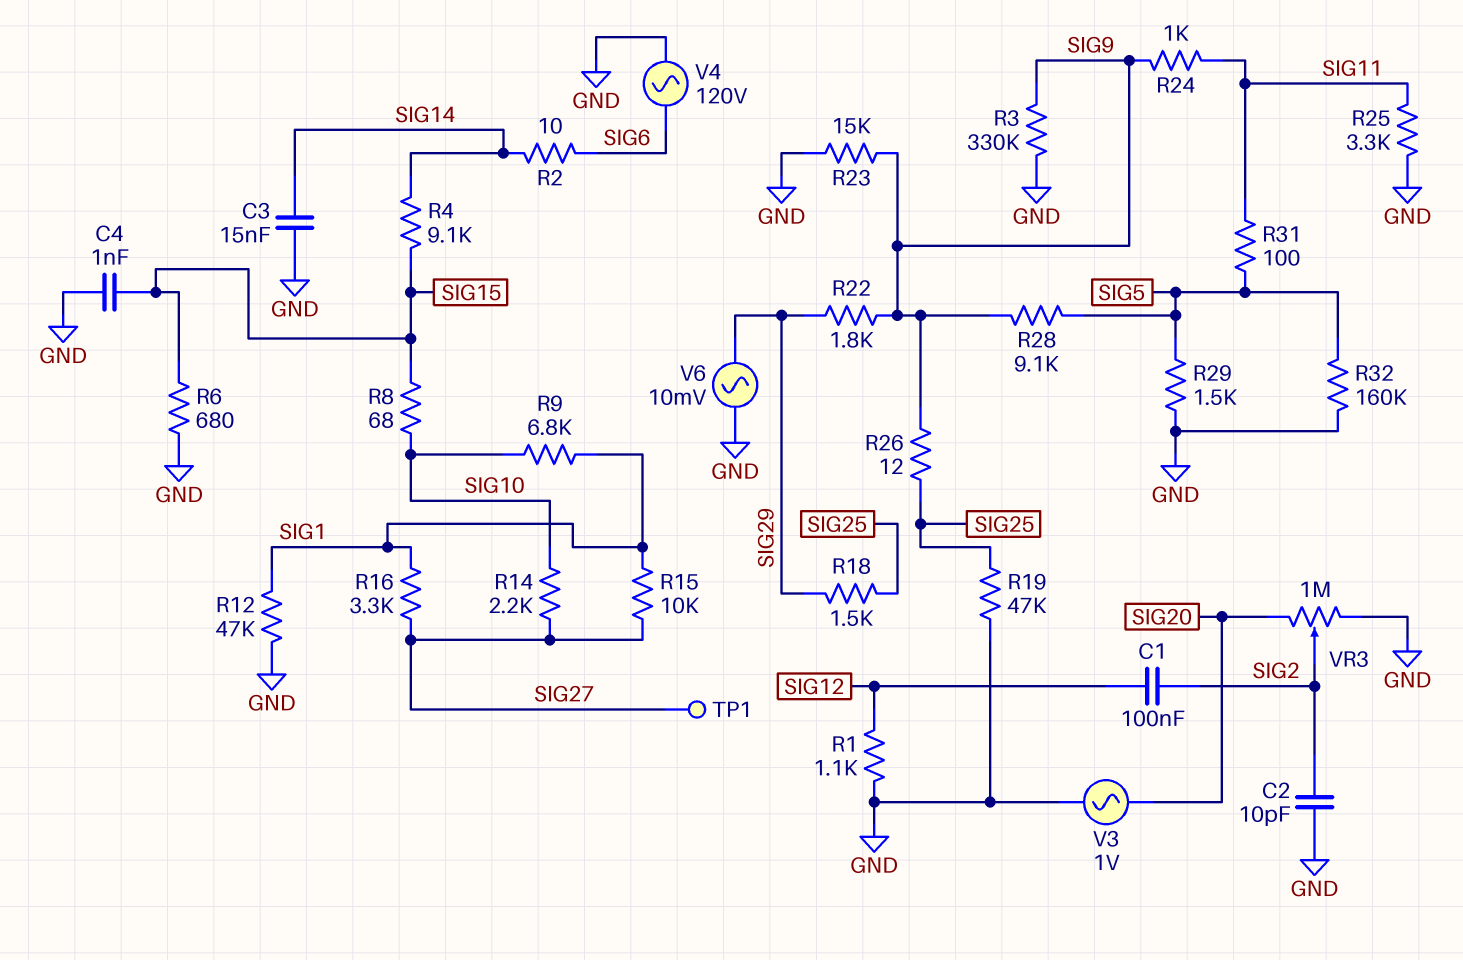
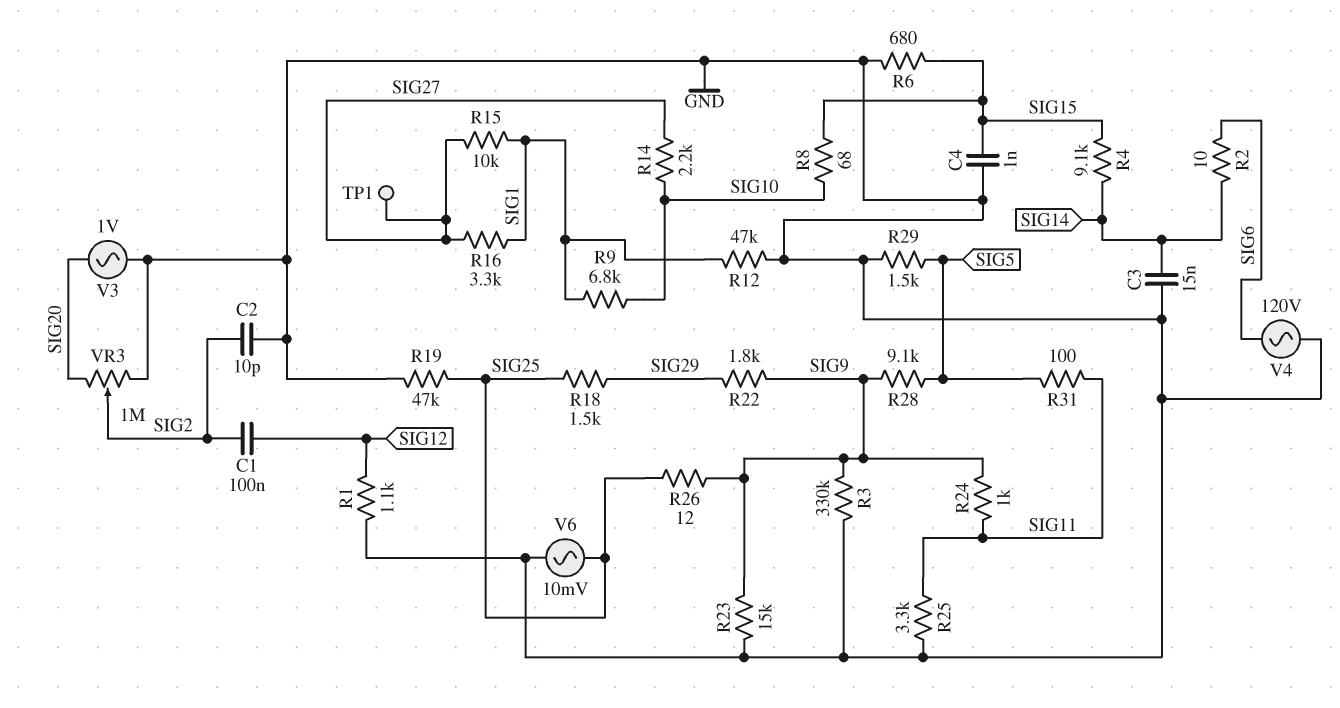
R32: 160k (GND, SIG5) -> none
V6: AC 10mV (GND, SIG29) -> AC 10mV (GND, SIG25)

